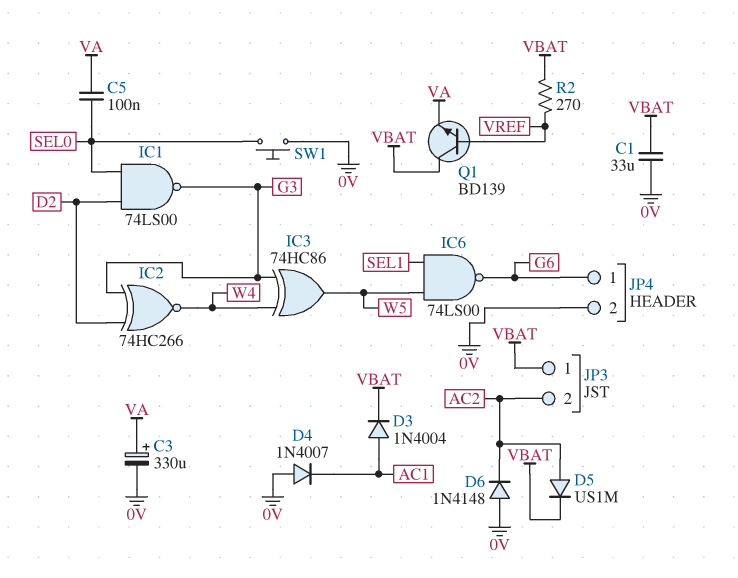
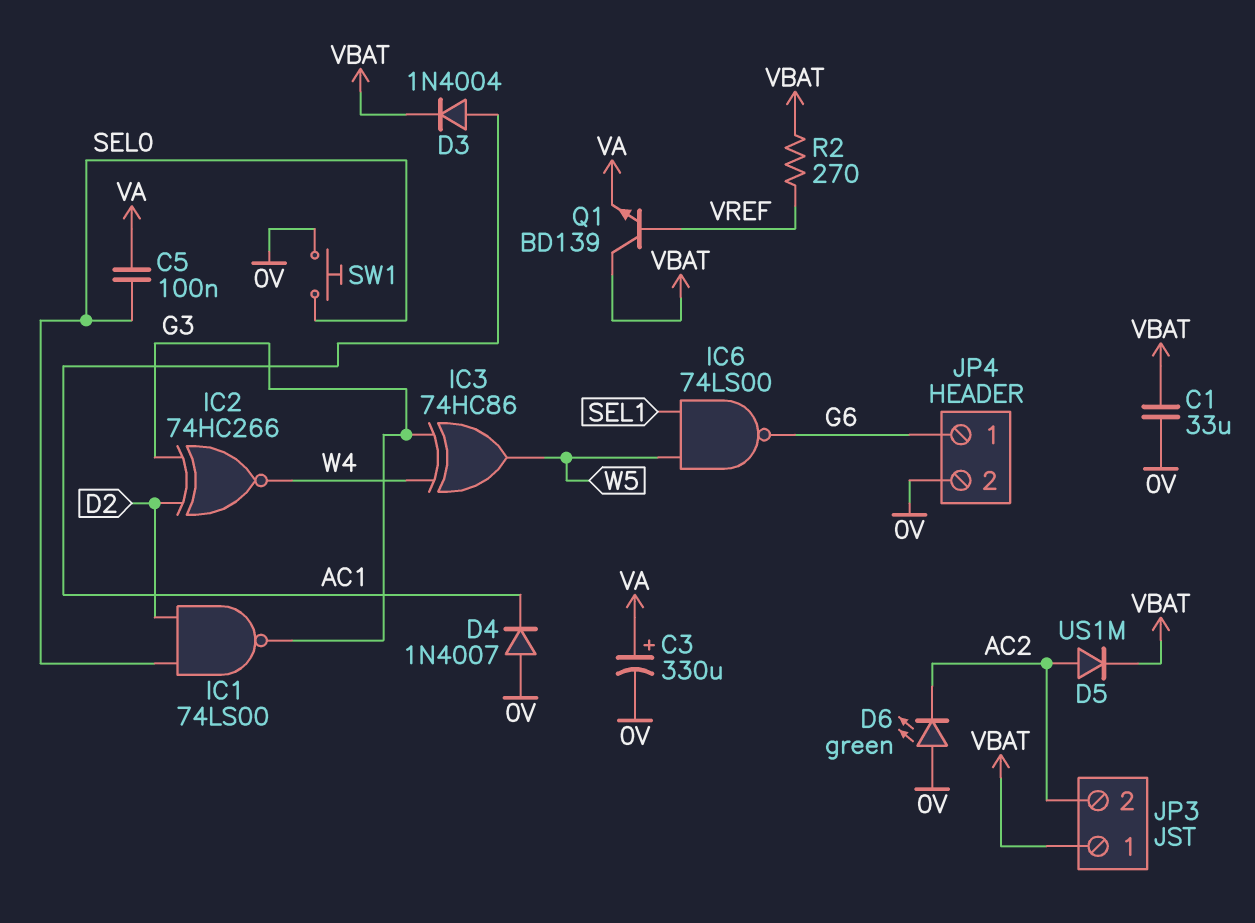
D6: diode 1N4148 (A 0V, K AC2) -> LED green (A 0V, K AC2)

